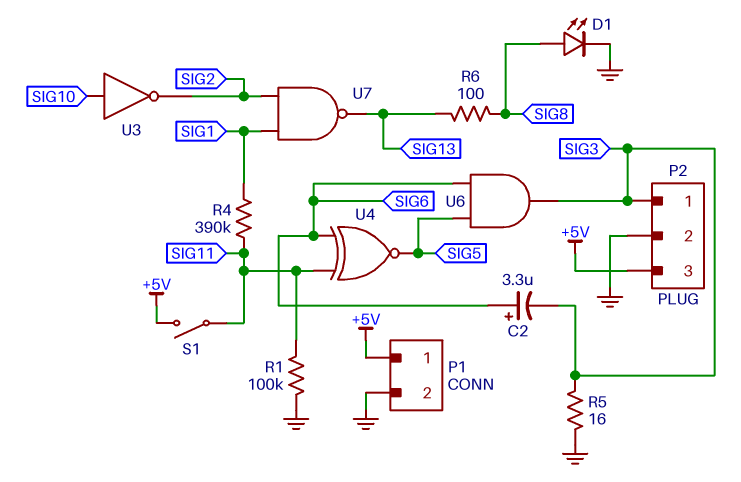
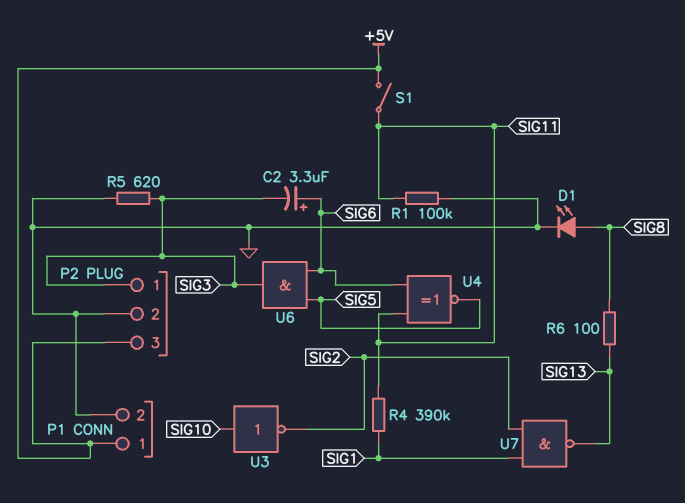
R5: 16 (GND, SIG3) -> 620 (GND, SIG3)

